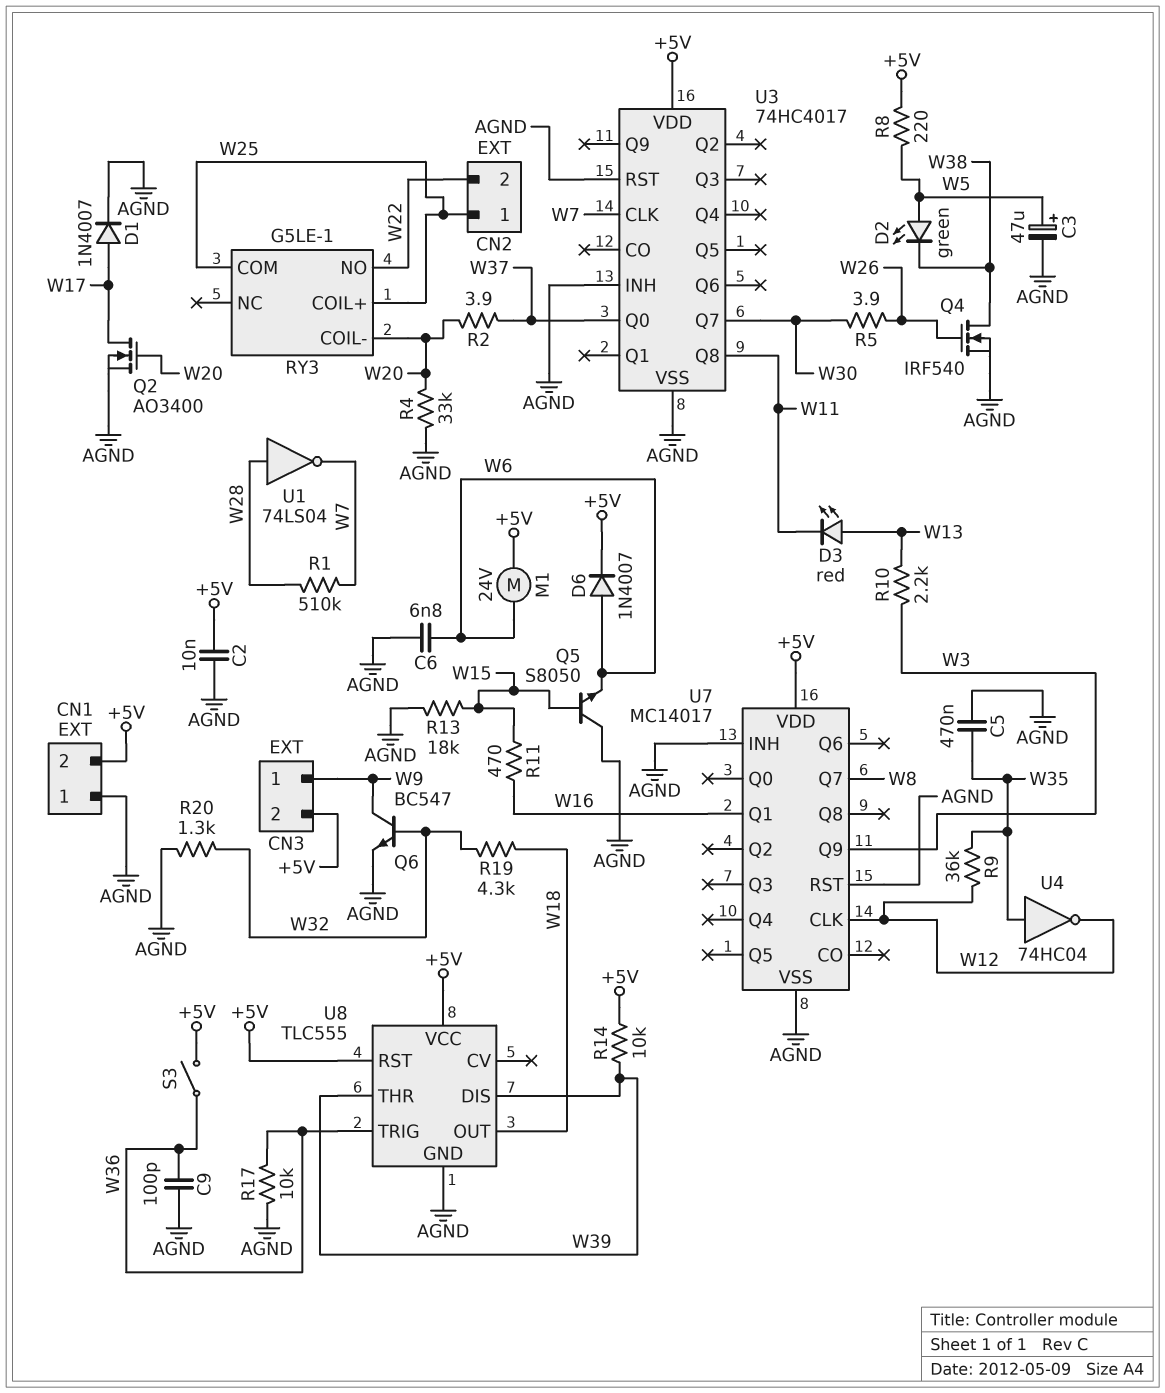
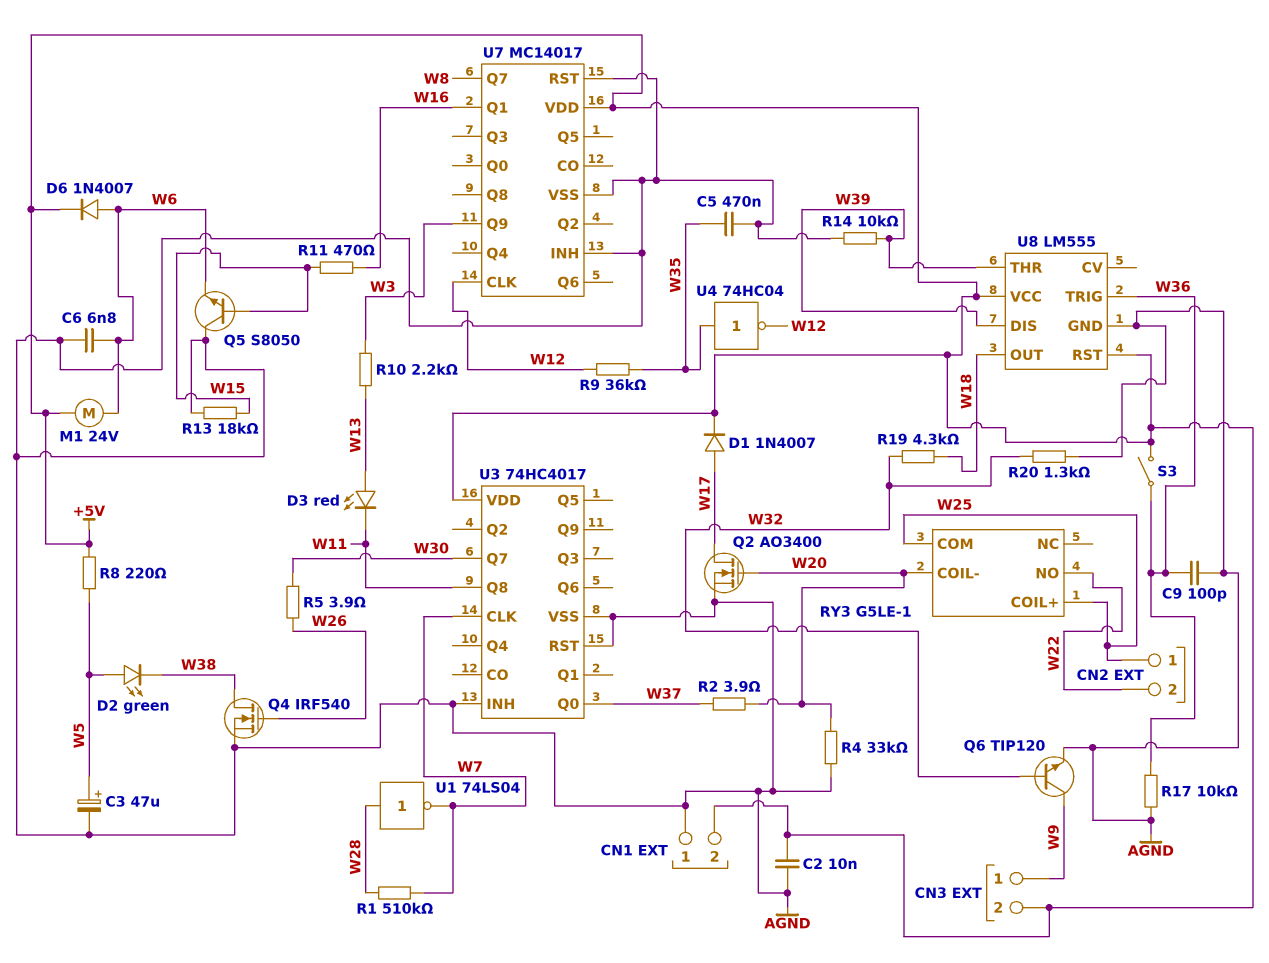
D1: diode 1N4007 (A W17, K AGND) -> diode 1N4007 (A W17, K +5V)
Q6: NPN BC547 (B W32, C W9, E AGND) -> NPN TIP120 (B W32, C W9, E AGND)
R14: 10k (+5V, W39) -> 10k (AGND, W39)
U8: TLC555 -> LM555

